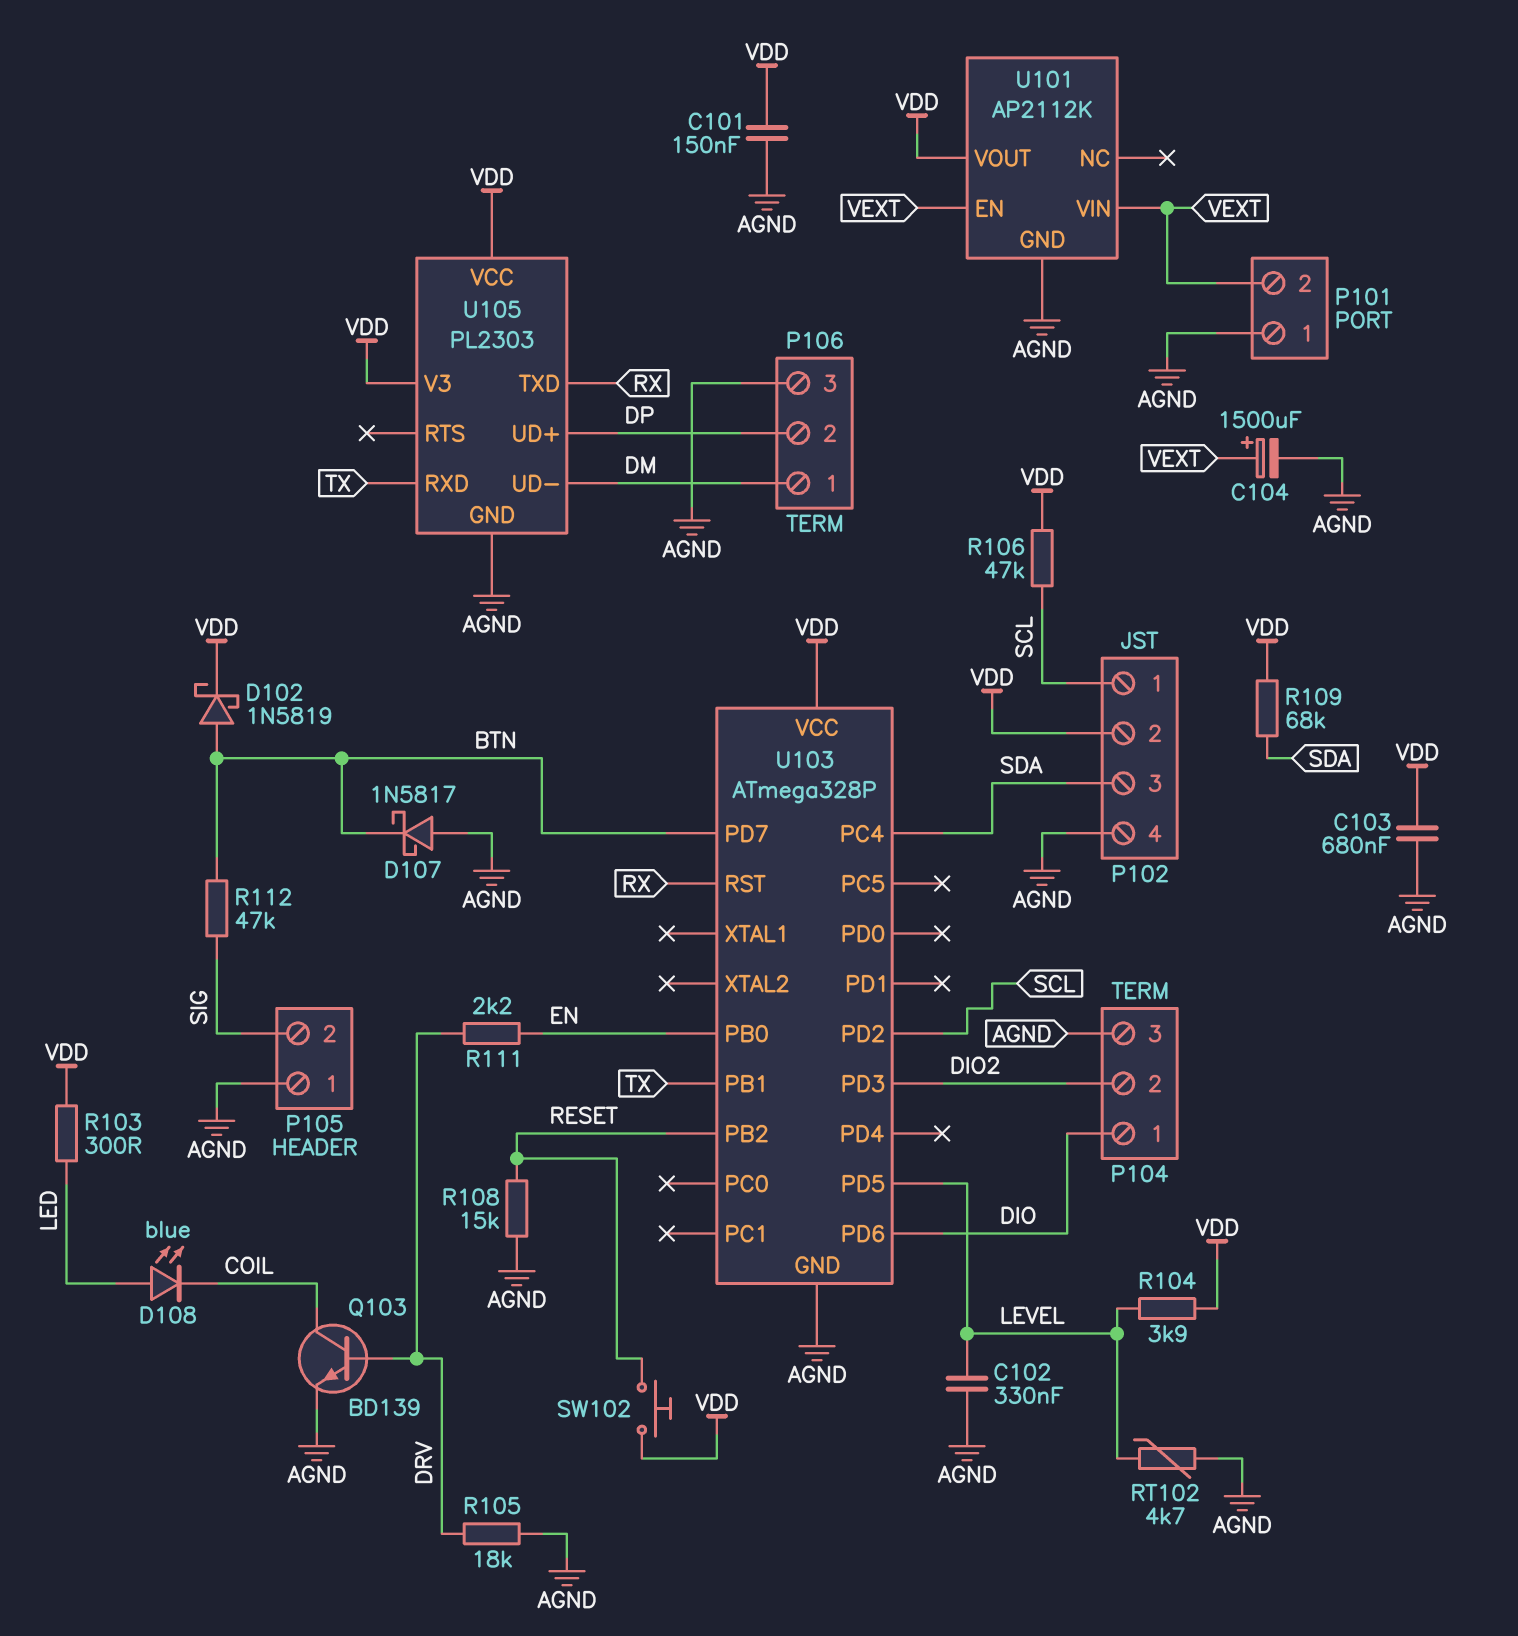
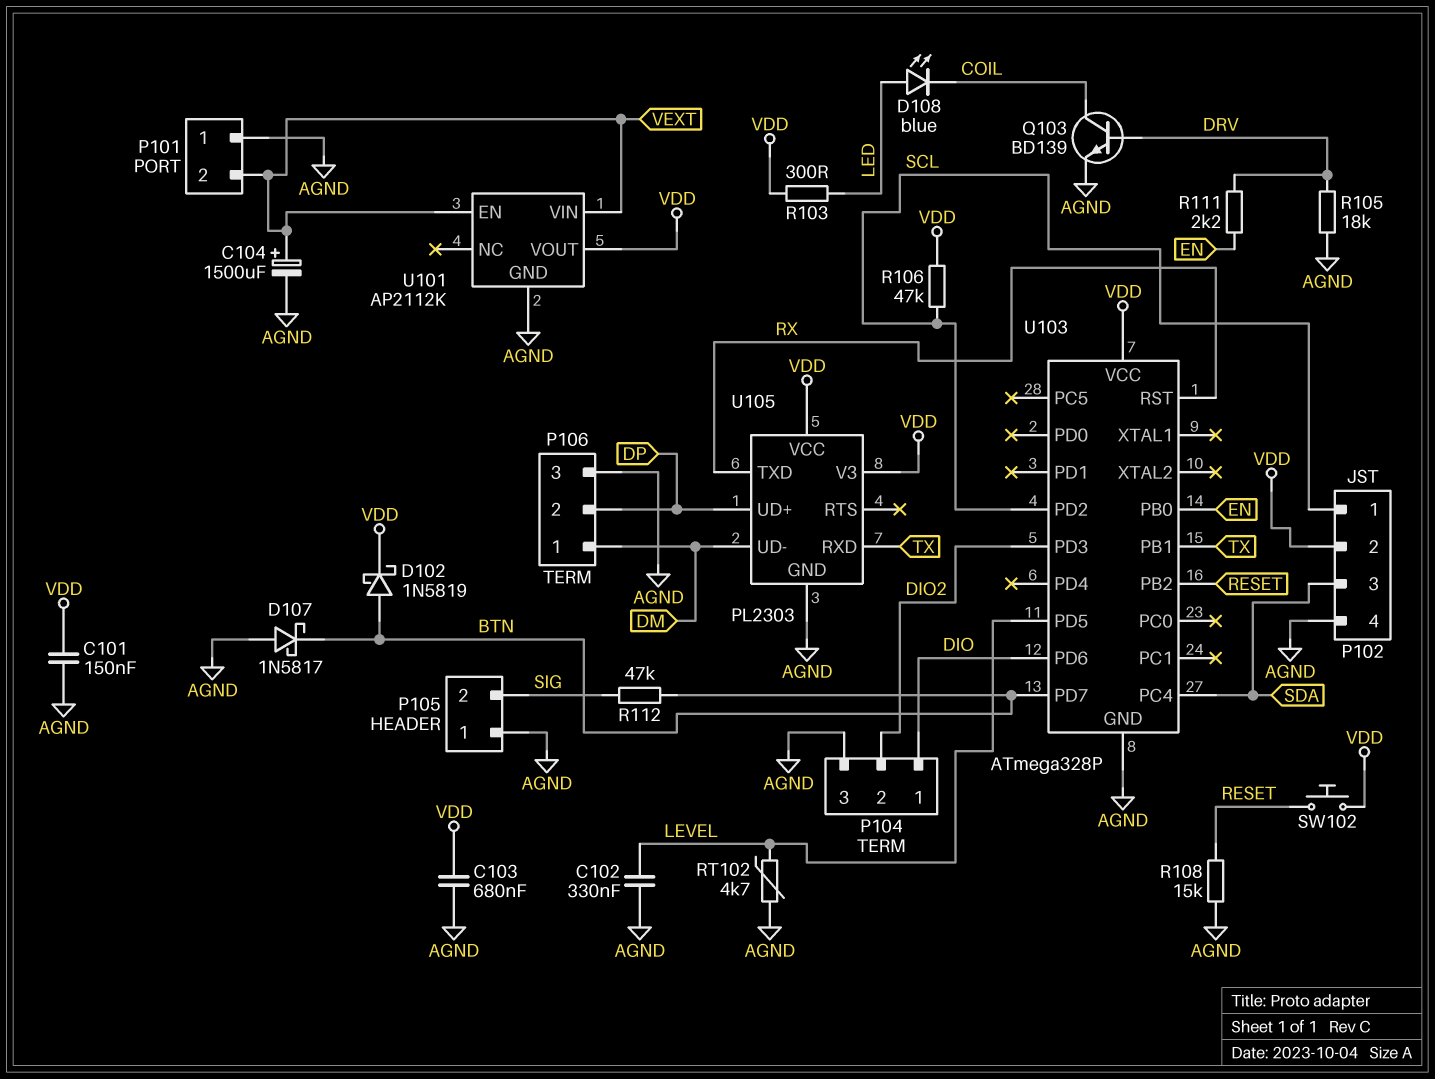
R104: 3.9k (LEVEL, VDD) -> none
R109: 68k (SDA, VDD) -> none

